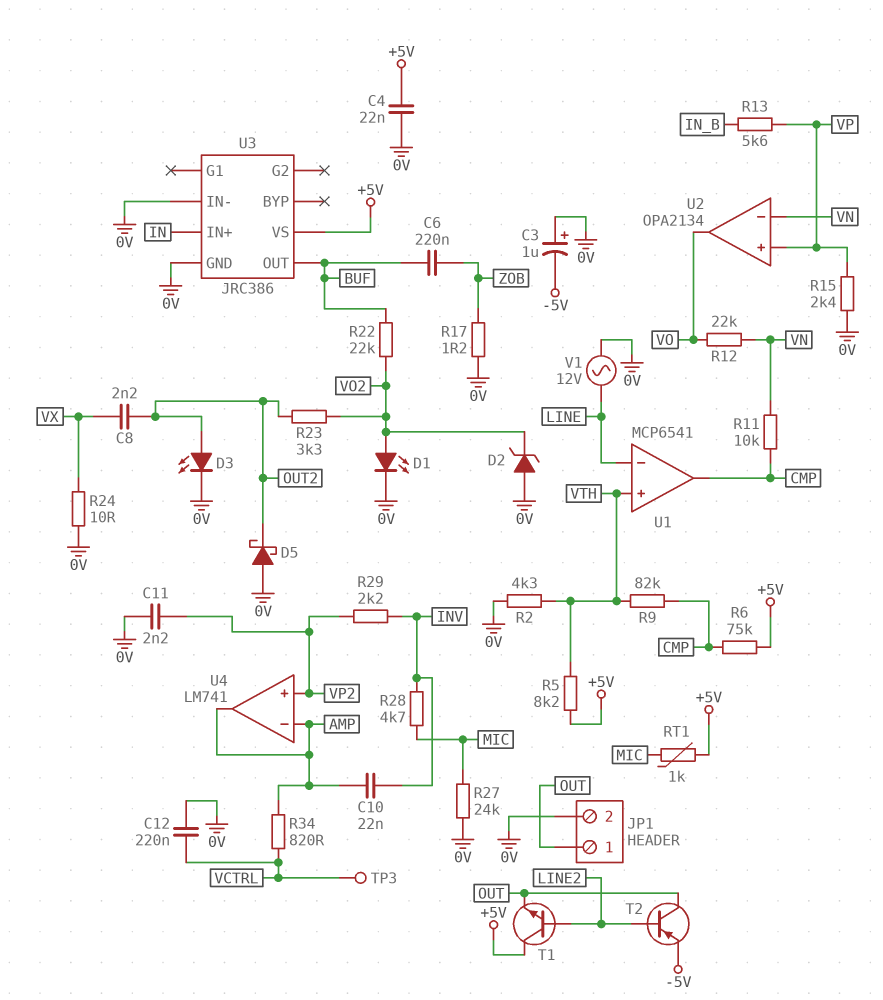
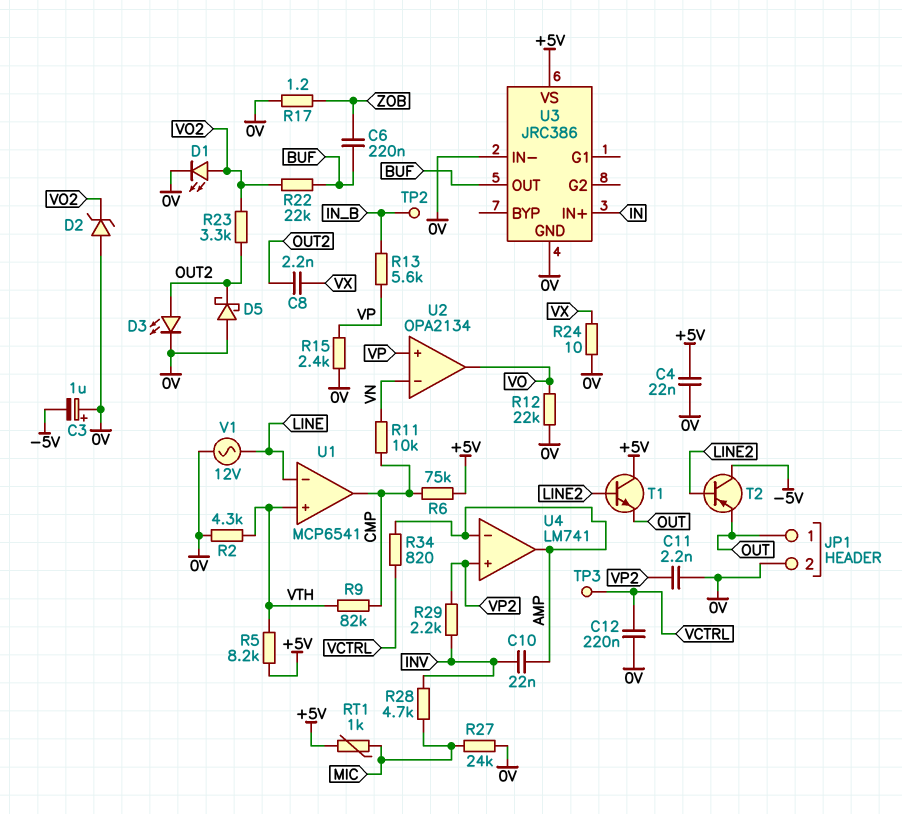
R12: 22k (VN, VO) -> 22k (0V, VO)
T2: PNP (B LINE2, C OUT, E -5V) -> PNP (B LINE2, C -5V, E OUT)
TP2: none -> test point (IN_B)

